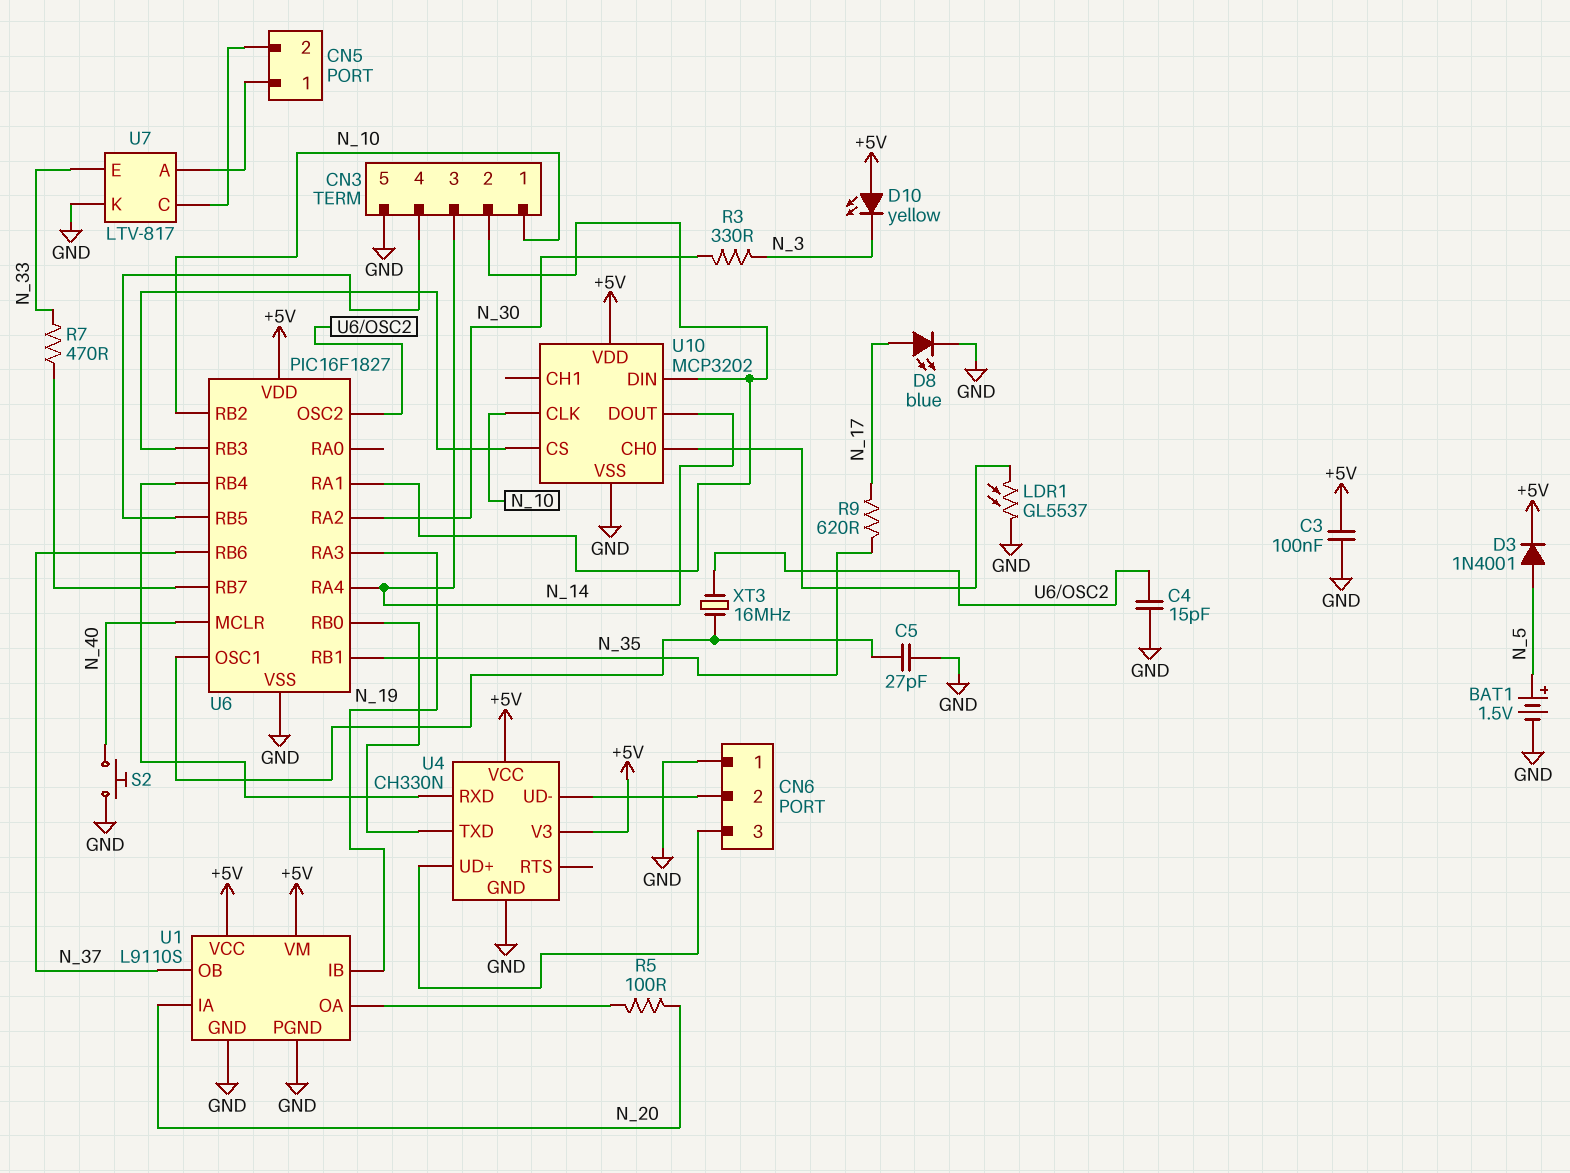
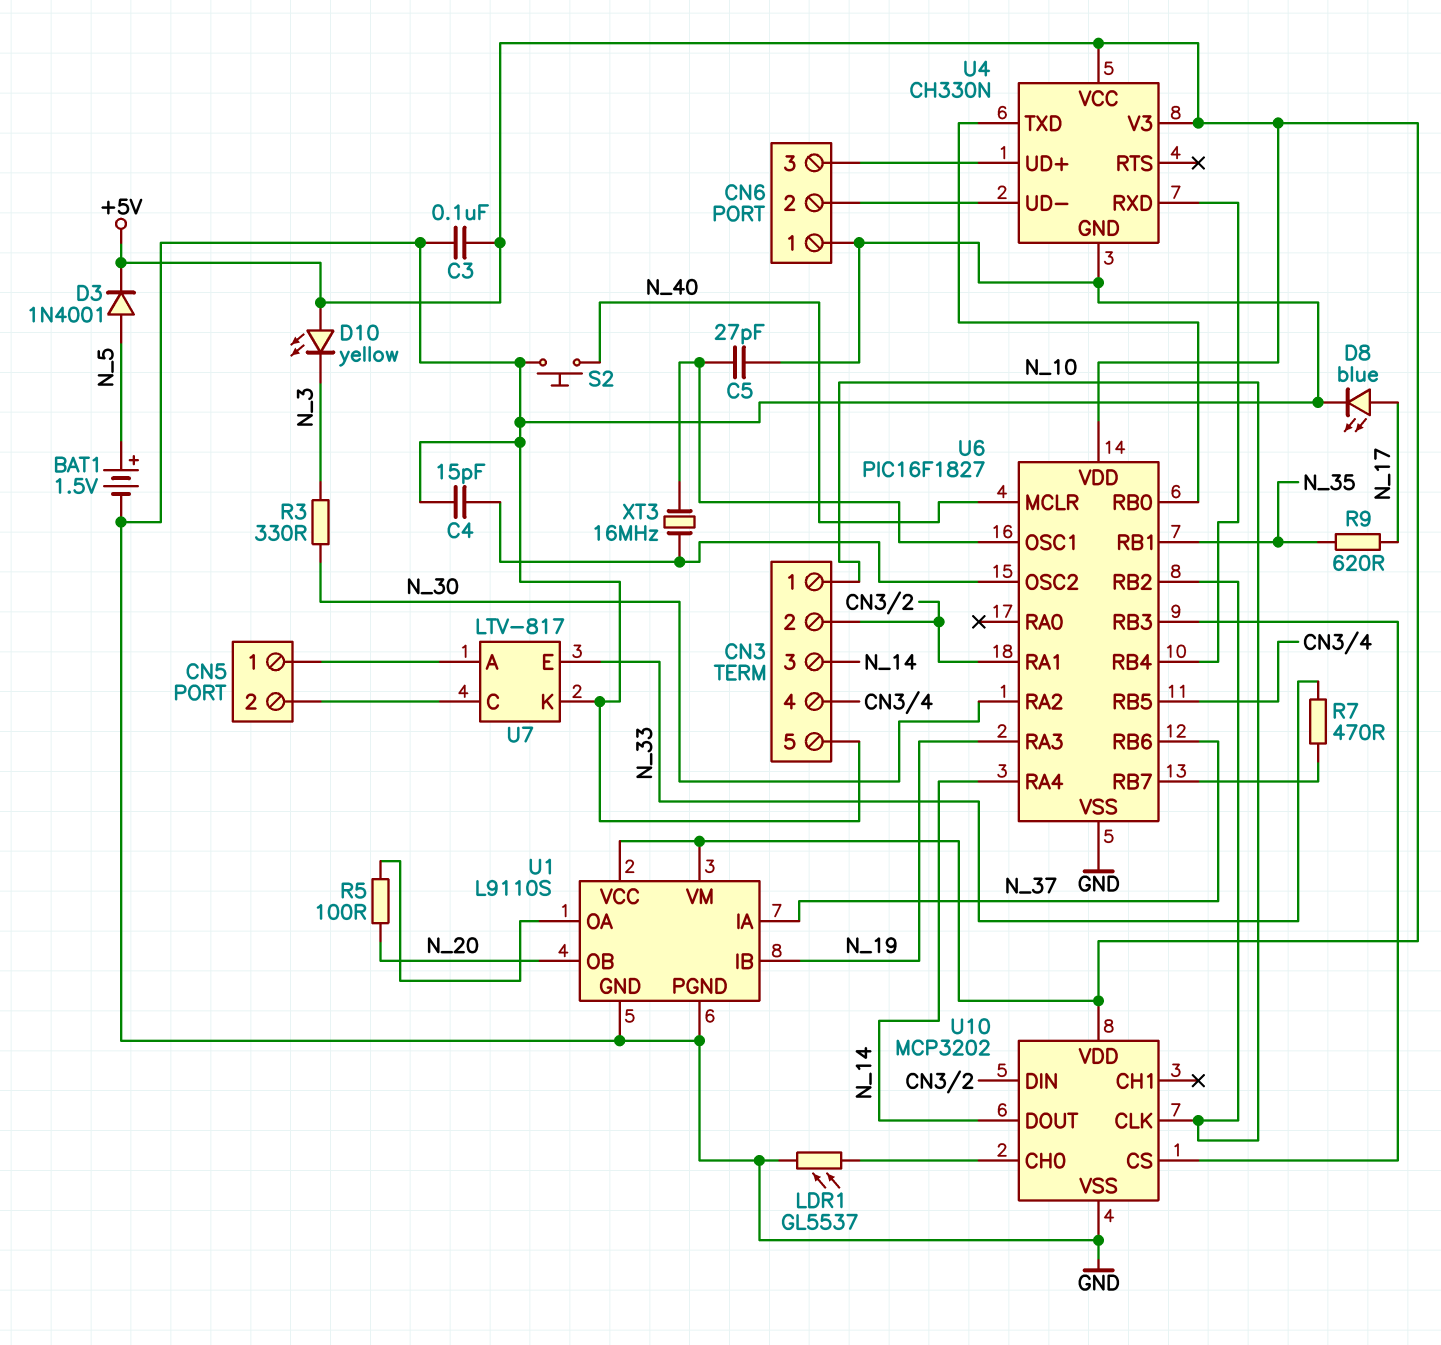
U1 pin IA: N_20 -> N_37
U1 pin OB: N_37 -> N_20

